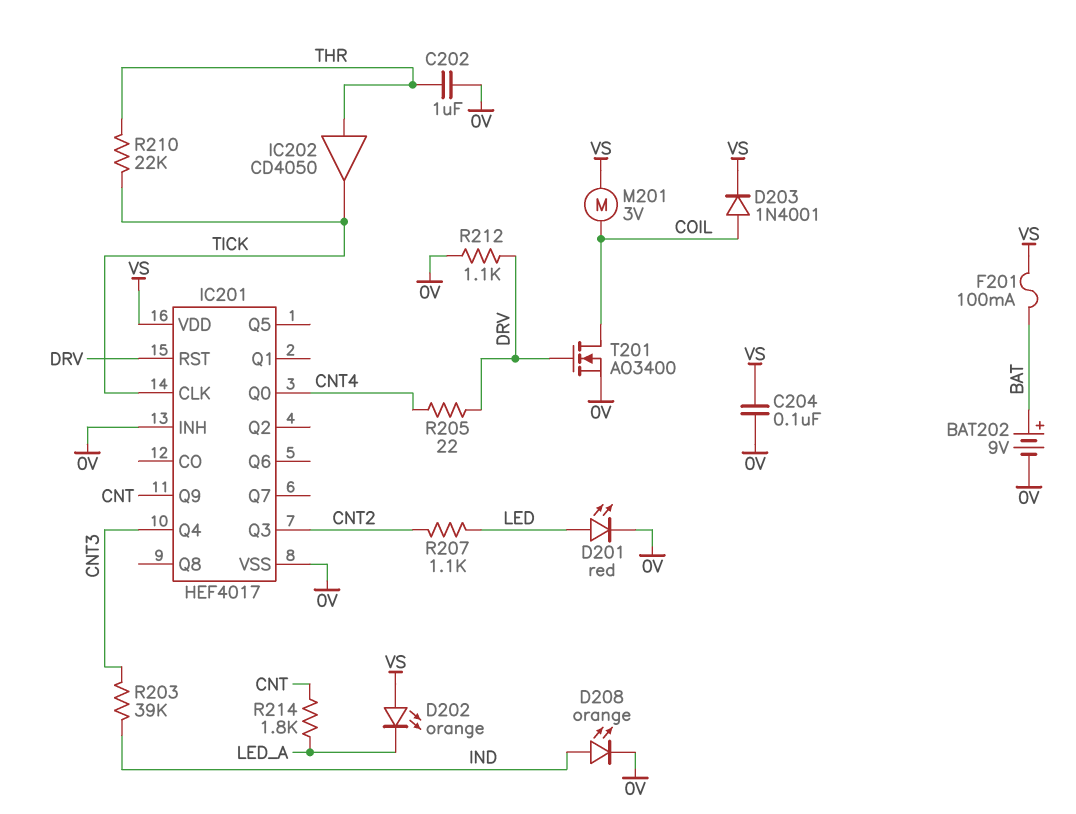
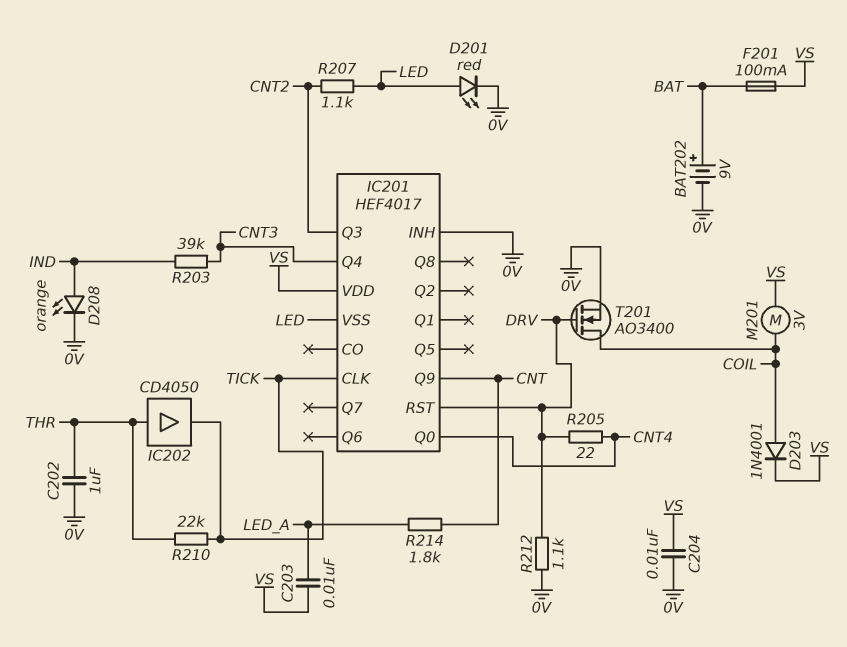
C203: none -> 10nF (LED_A, VS)
C204: 100nF (0V, VS) -> 10nF (0V, VS)
D202: LED orange (A VS, K LED_A) -> none
IC201 pin VSS: 0V -> LED

